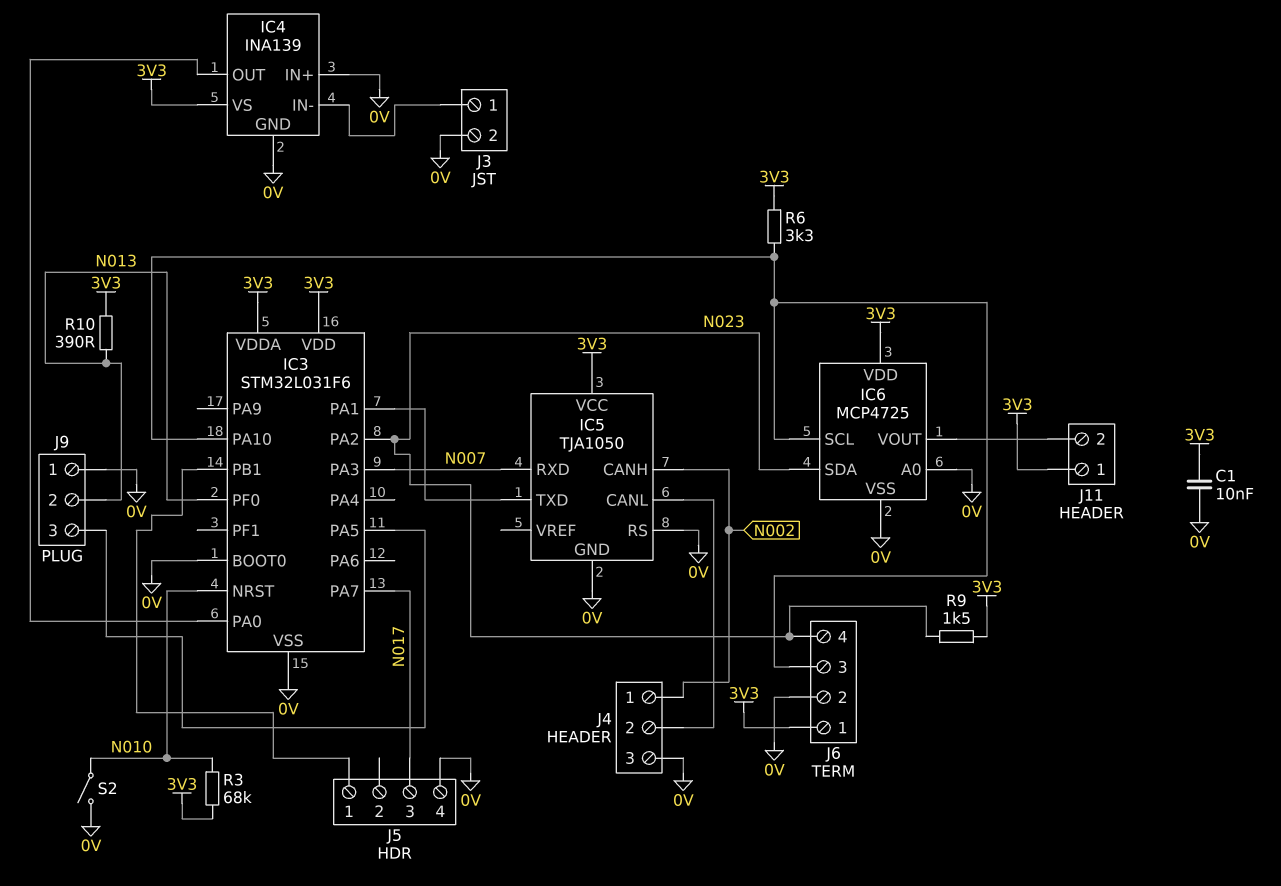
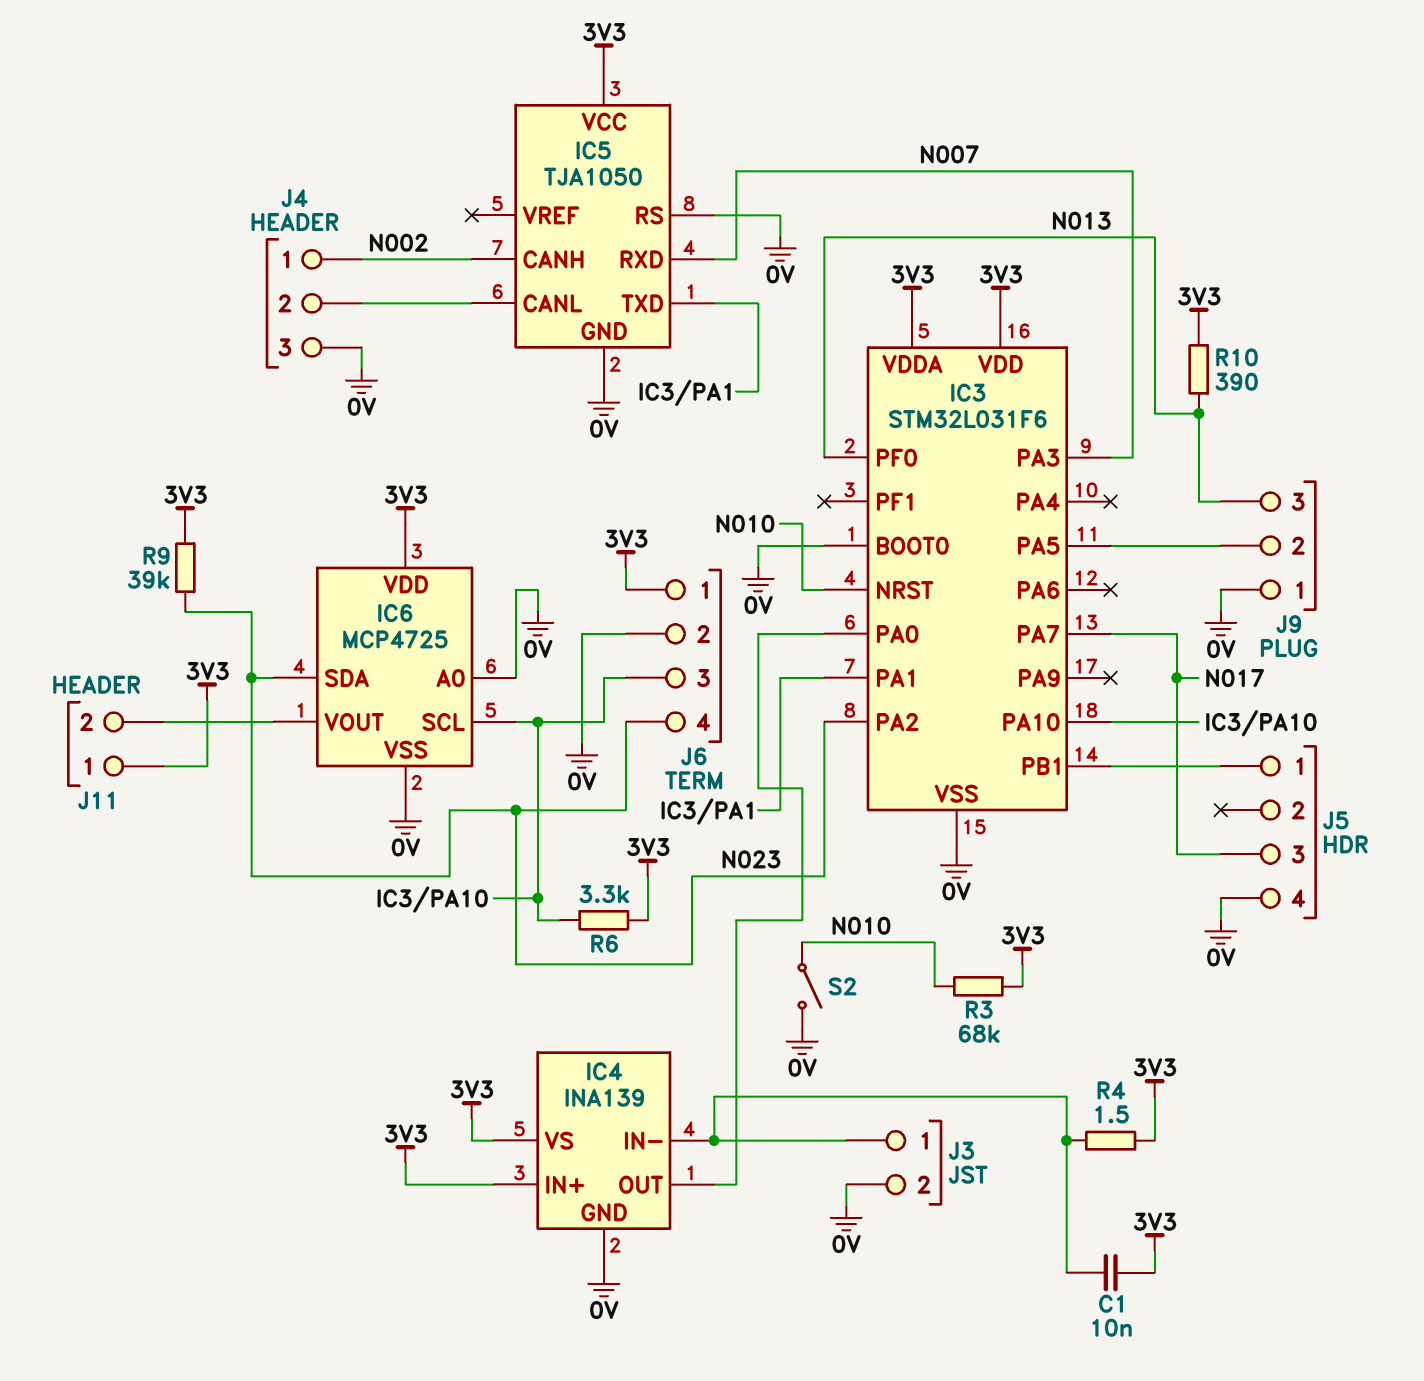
C1: 10nF (0V, 3V3) -> 10nF (3V3, IC4/IN-)
IC4 pin IN+: 0V -> 3V3
J9 pin 2: N013 -> IC3/PA5
J9 pin 3: IC3/PA5 -> N013
R4: none -> 1.5 (3V3, IC4/IN-)
R9: 1.5k (3V3, N023) -> 39k (3V3, N023)

